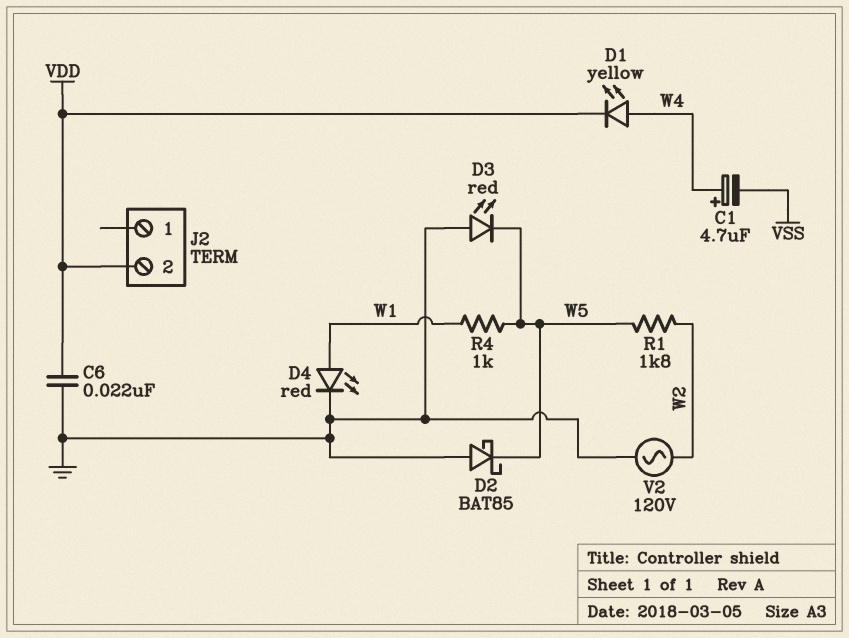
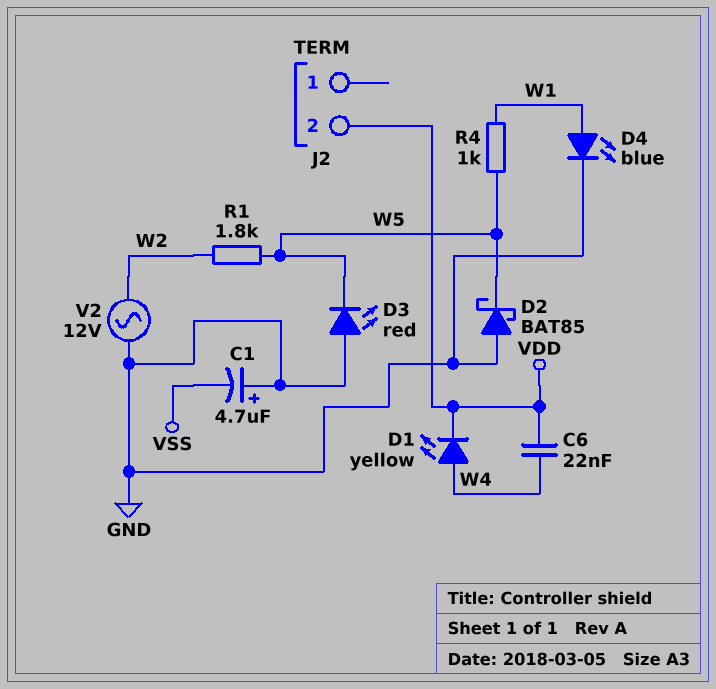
C1: 4.7uF (plus W4, minus VSS) -> 4.7uF (plus GND, minus VSS)
C6: 22nF (GND, VDD) -> 22nF (VDD, W4)
D4: LED red (A W1, K GND) -> LED blue (A W1, K GND)
V2: AC 120V (GND, W2) -> AC 12V (GND, W2)

